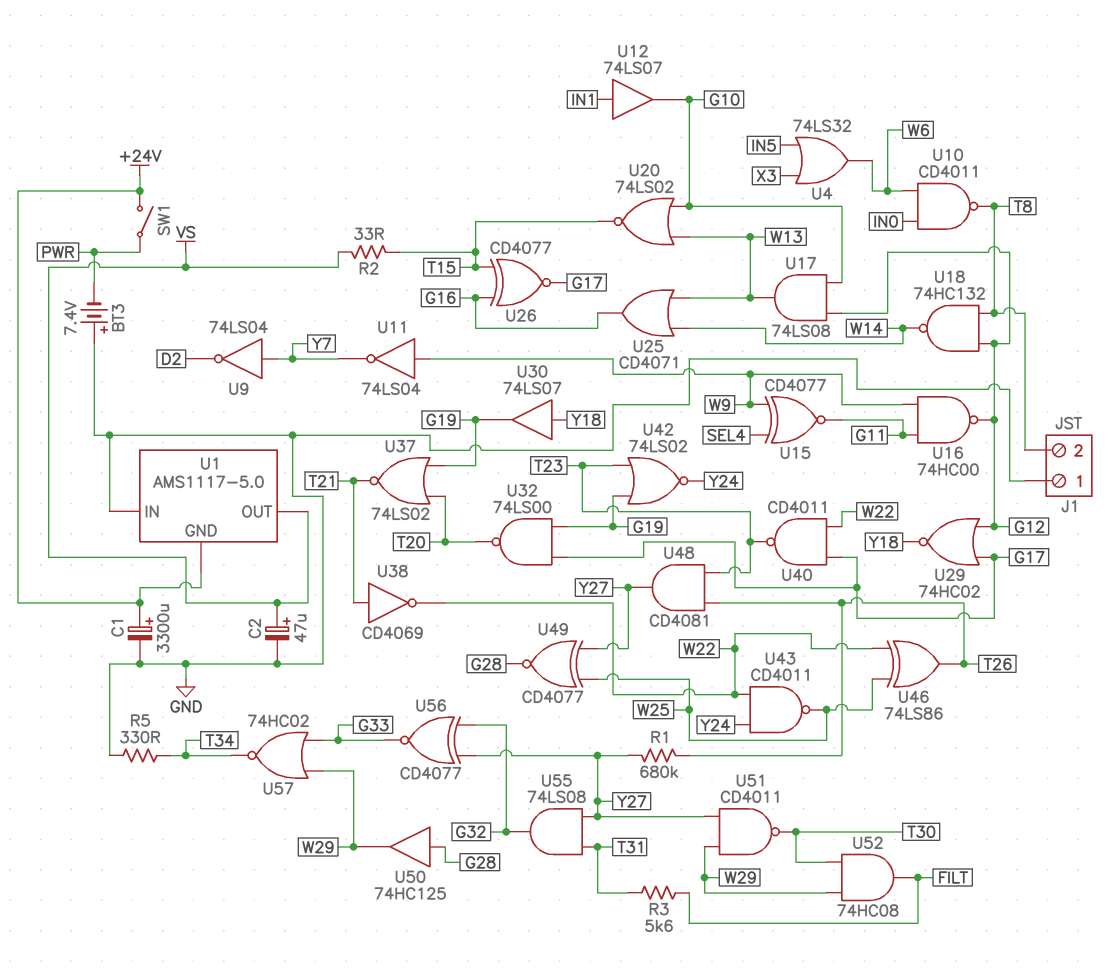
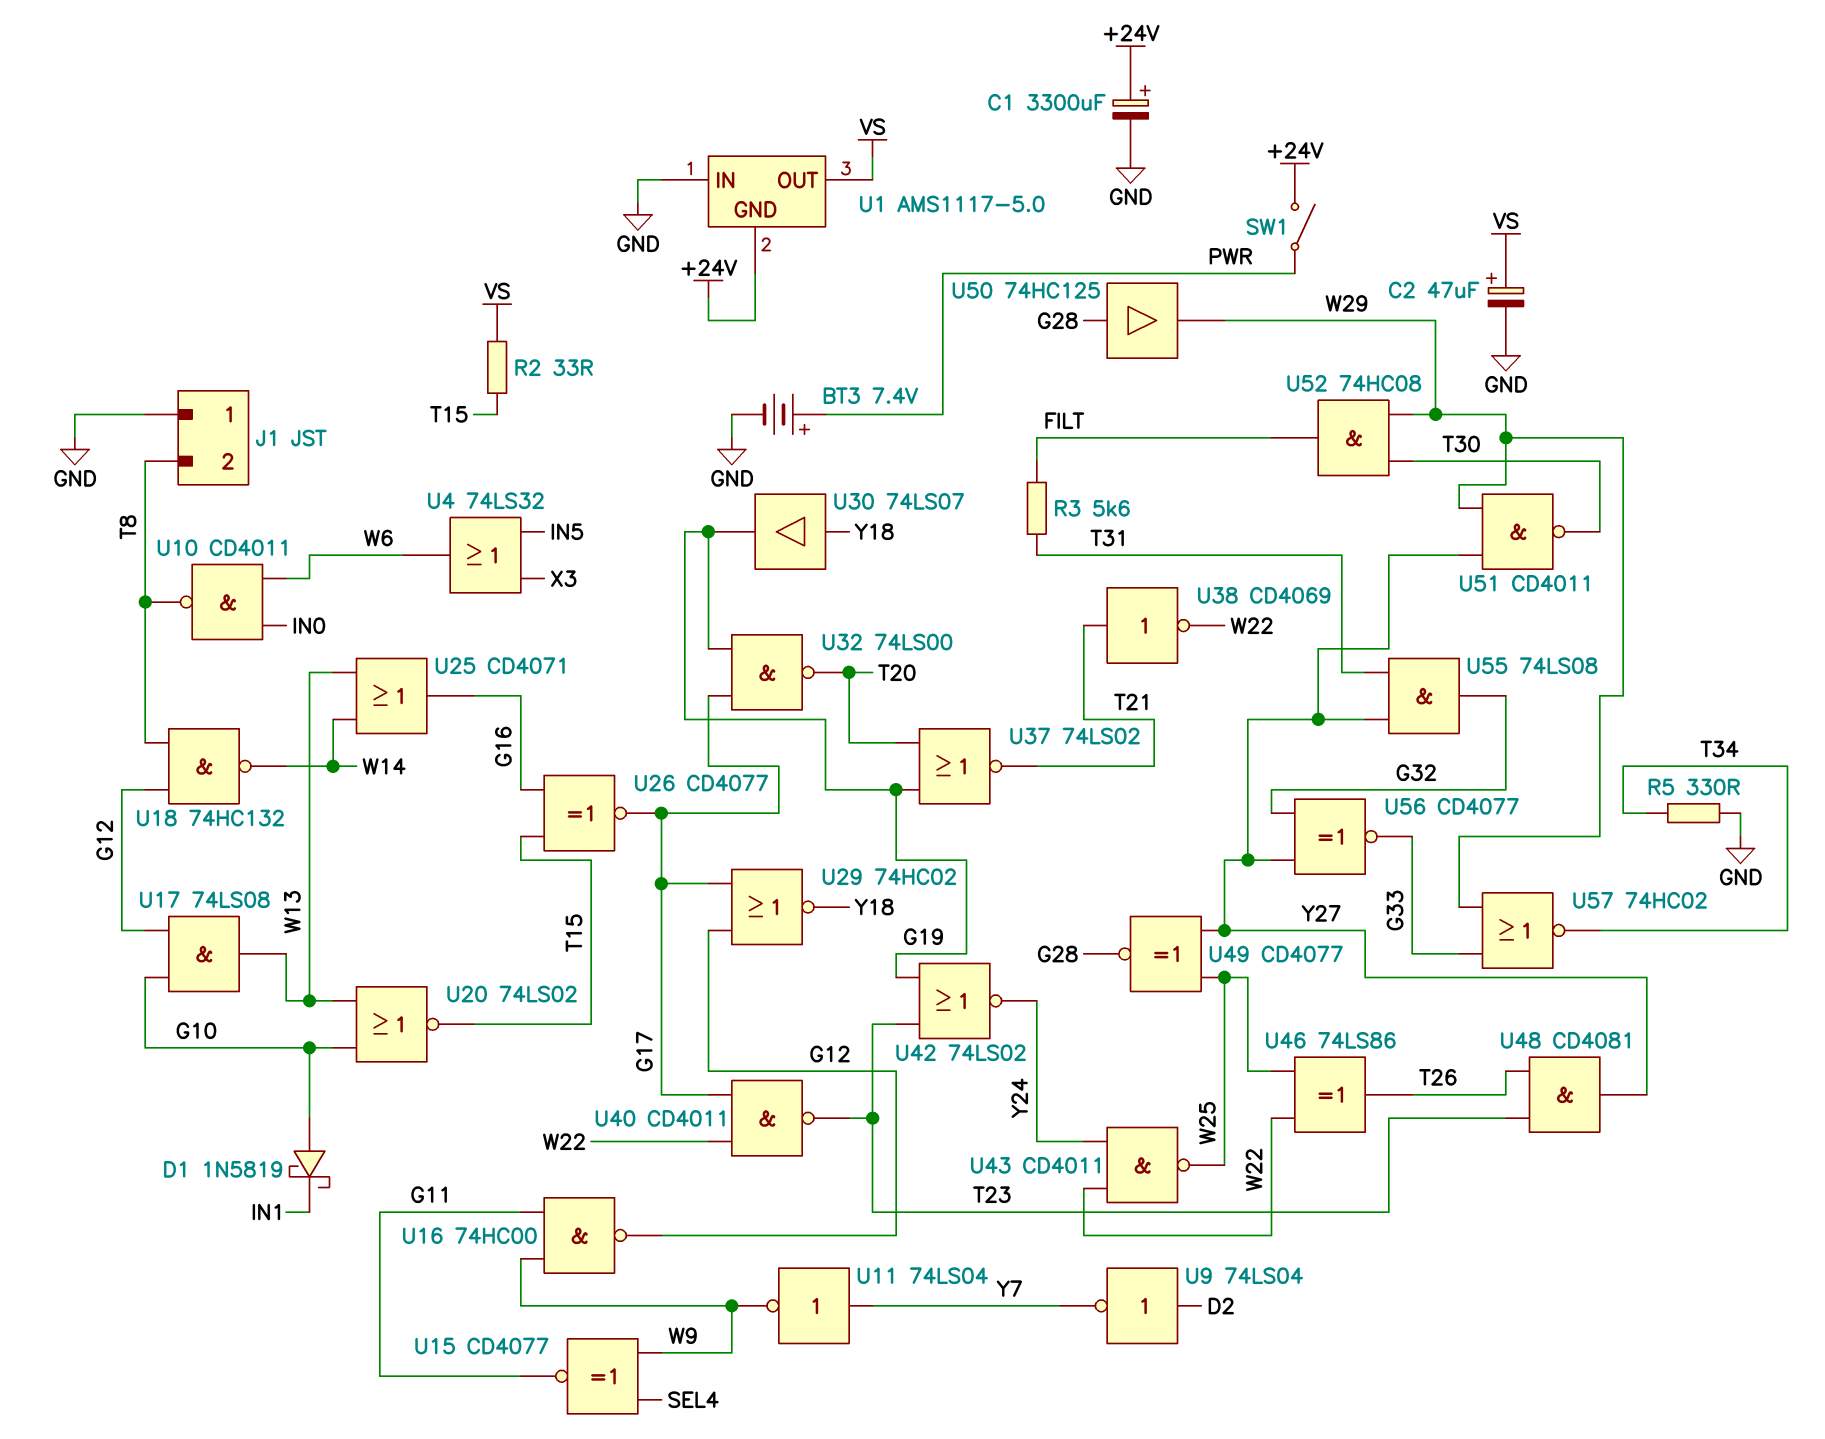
BT3: 7.4V (plus GND, minus PWR) -> 7.4V (plus PWR, minus GND)
D1: none -> schottky 1N5819 (A G10, K IN1)
R1: 680k (T26, Y27) -> none
U9: NOT 74LS04 (in Y7, out D2) -> NOT 74LS04 (in D2, out Y7)
U11: NOT 74LS04 (in W9, out Y7) -> NOT 74LS04 (in Y7, out W9)
U12: buffer 74LS07 (in IN1, out G10) -> none

